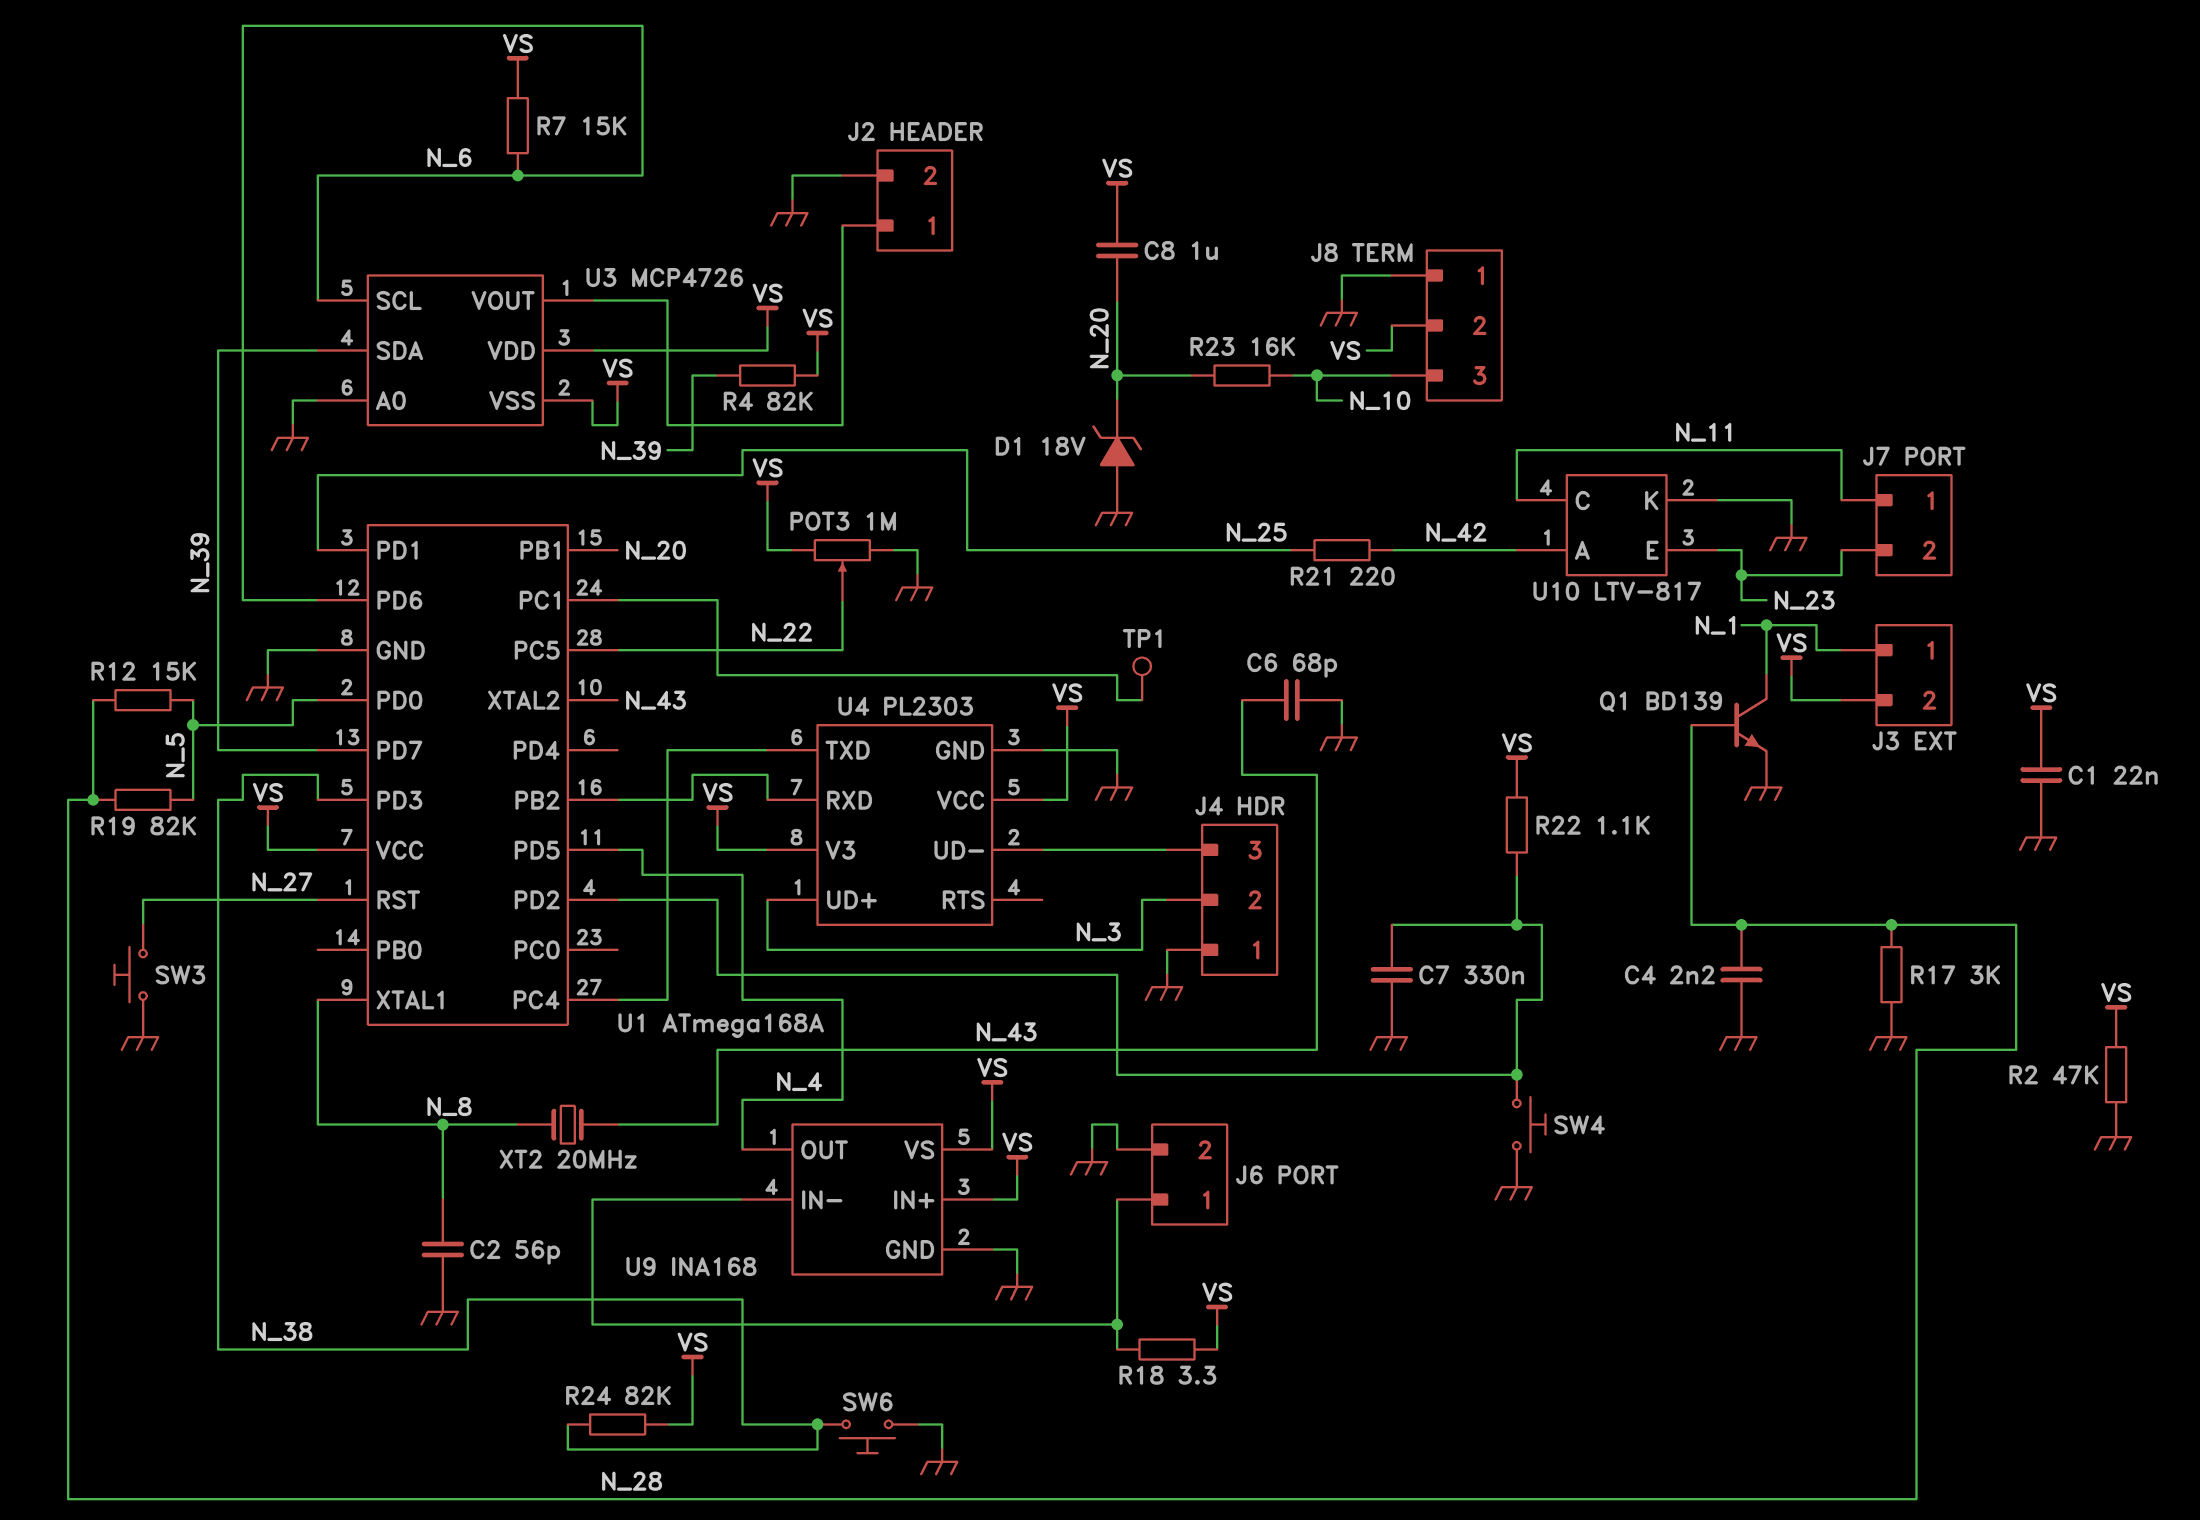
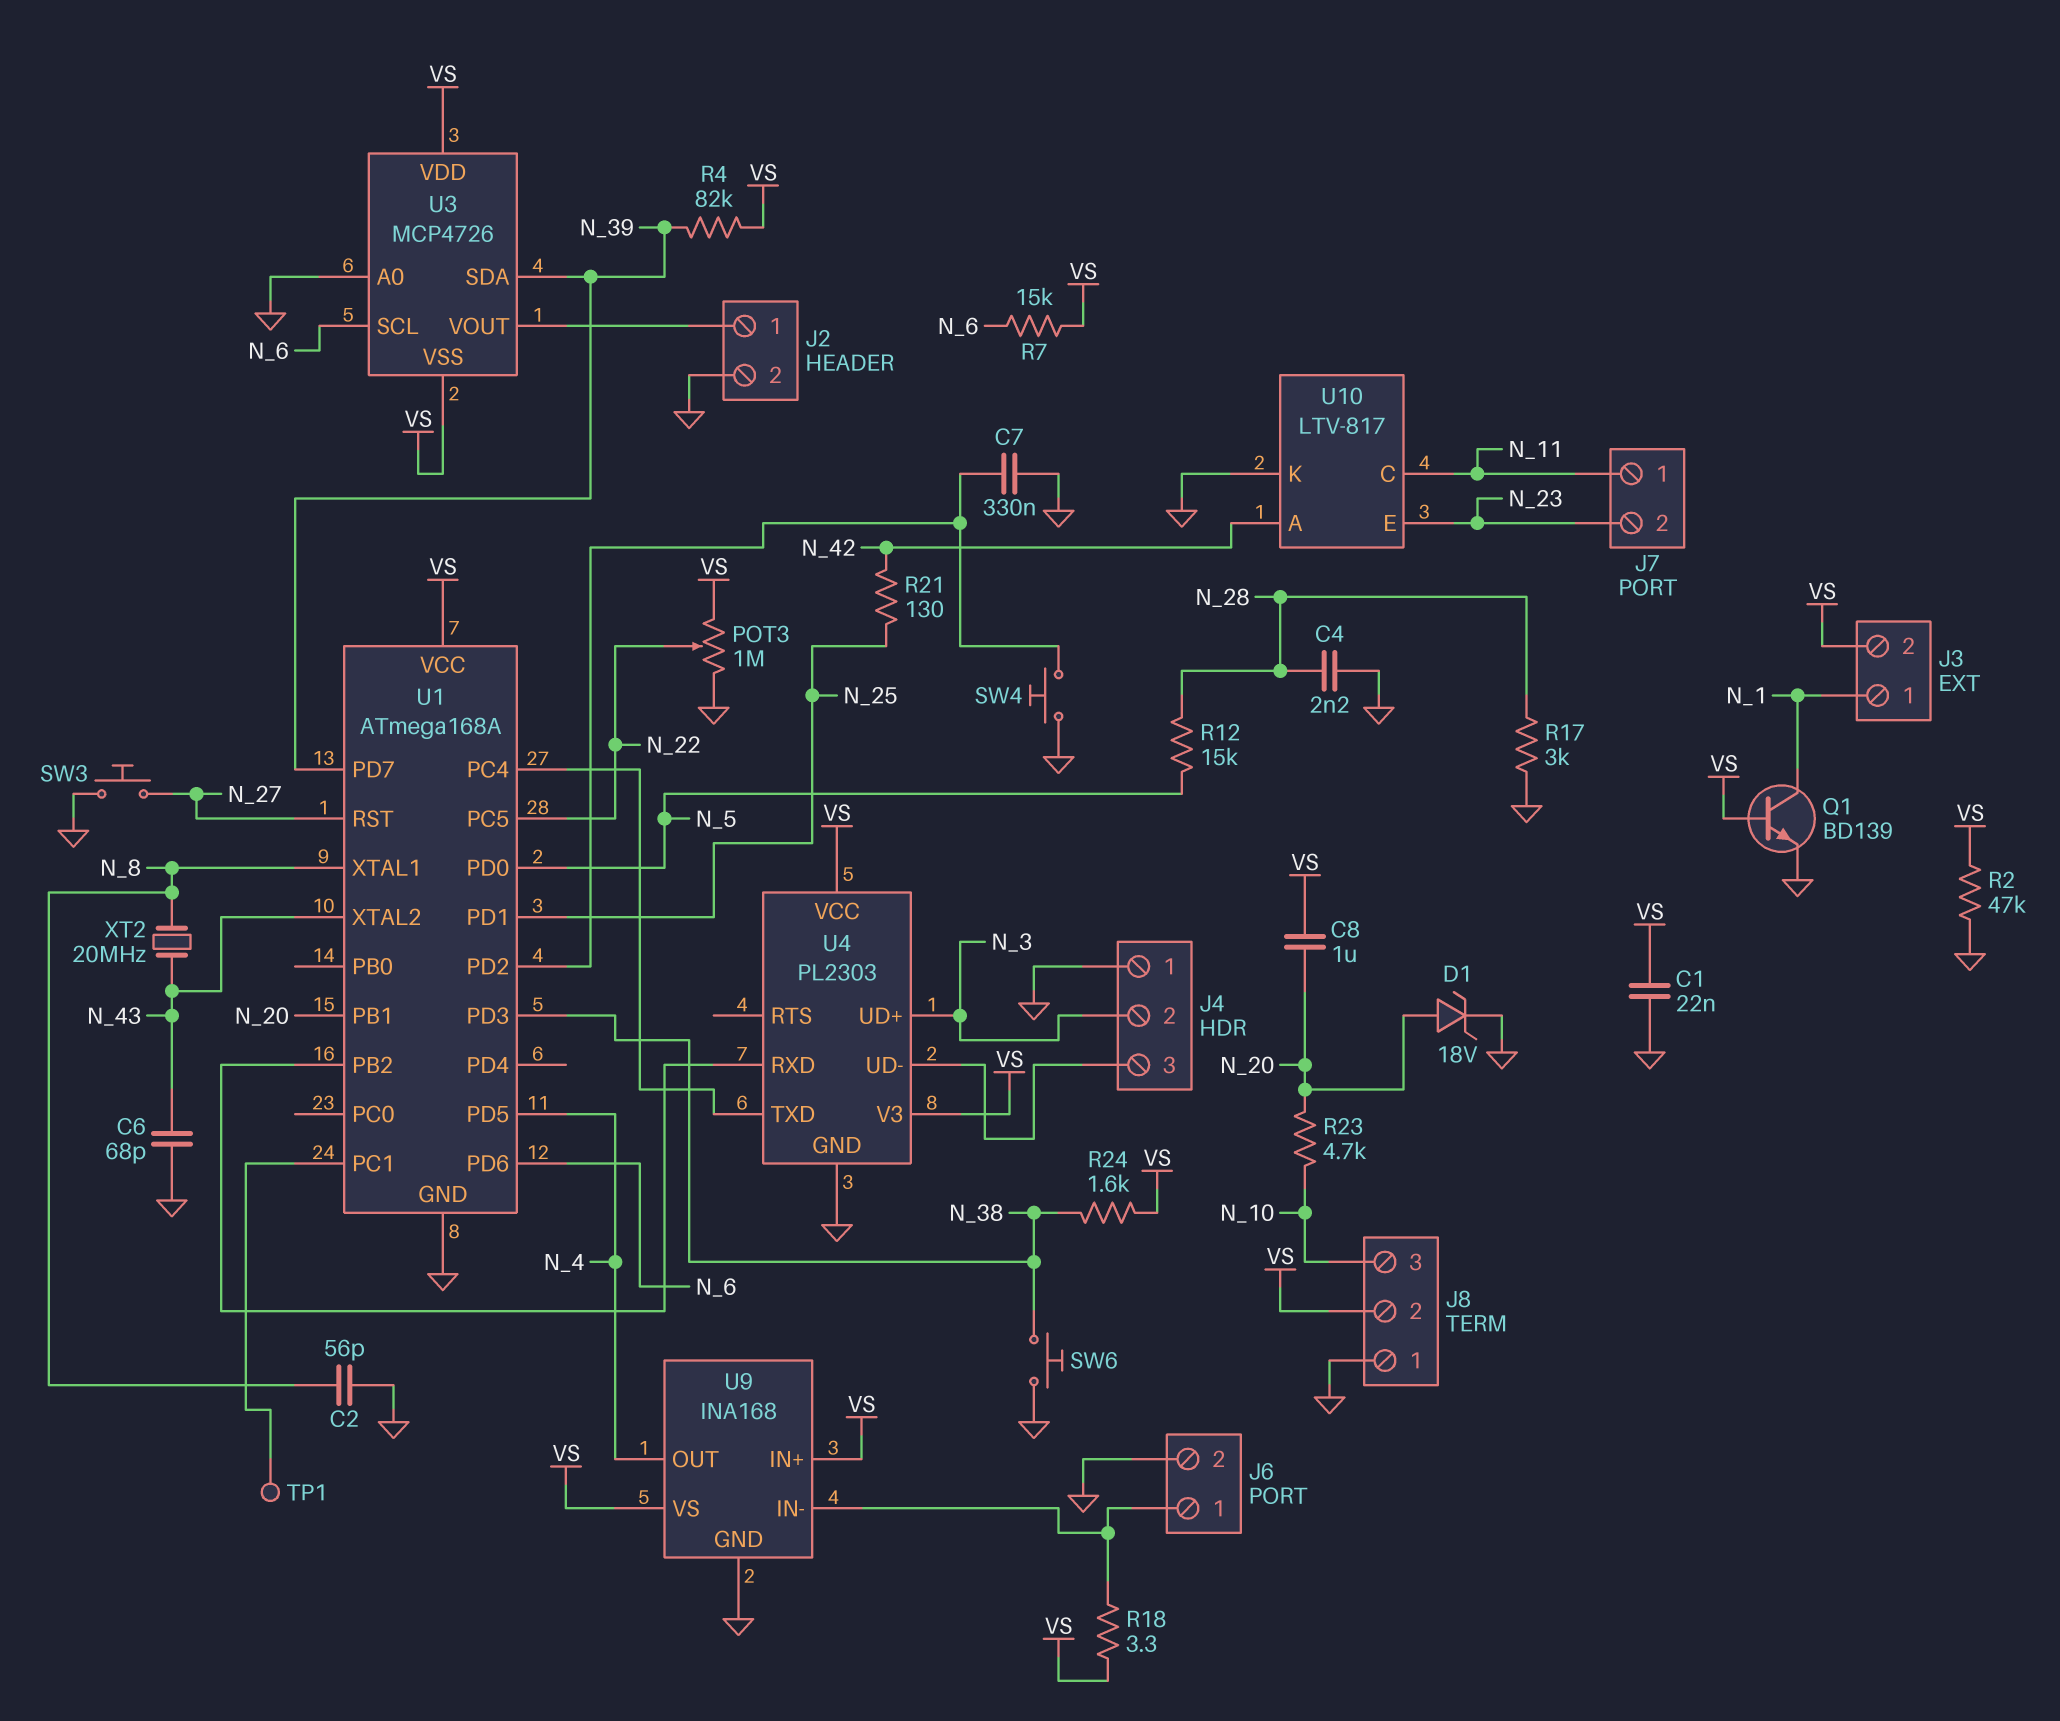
D1: zener 18V (A GND, K N_20) -> zener 18V (A N_20, K GND)
Q1: NPN BD139 (B N_28, C N_1, E GND) -> NPN BD139 (B VS, C N_1, E GND)
R19: 82k (N_5, N_28) -> none
R21: 220 (N_25, N_42) -> 130 (N_25, N_42)
R22: 1.1k (U1/PD2, VS) -> none
R23: 16k (N_10, N_20) -> 4.7k (N_10, N_20)
R24: 82k (N_38, VS) -> 1.6k (N_38, VS)

